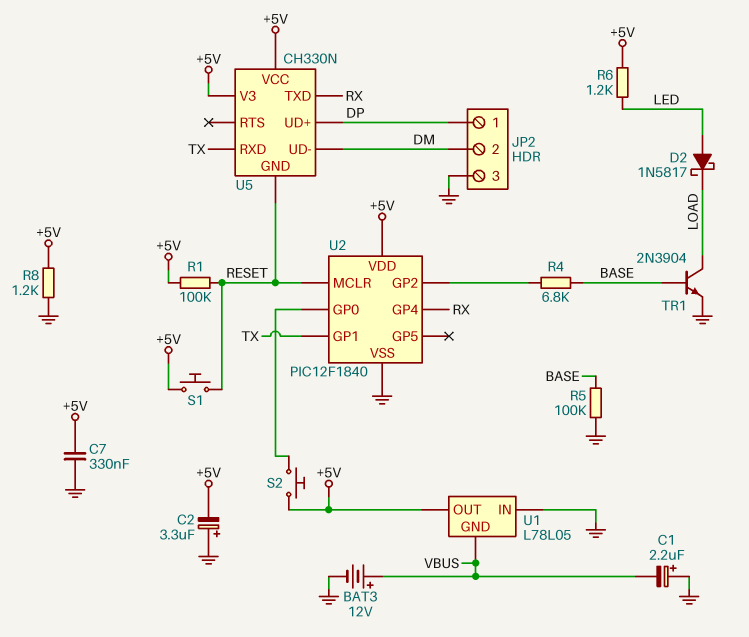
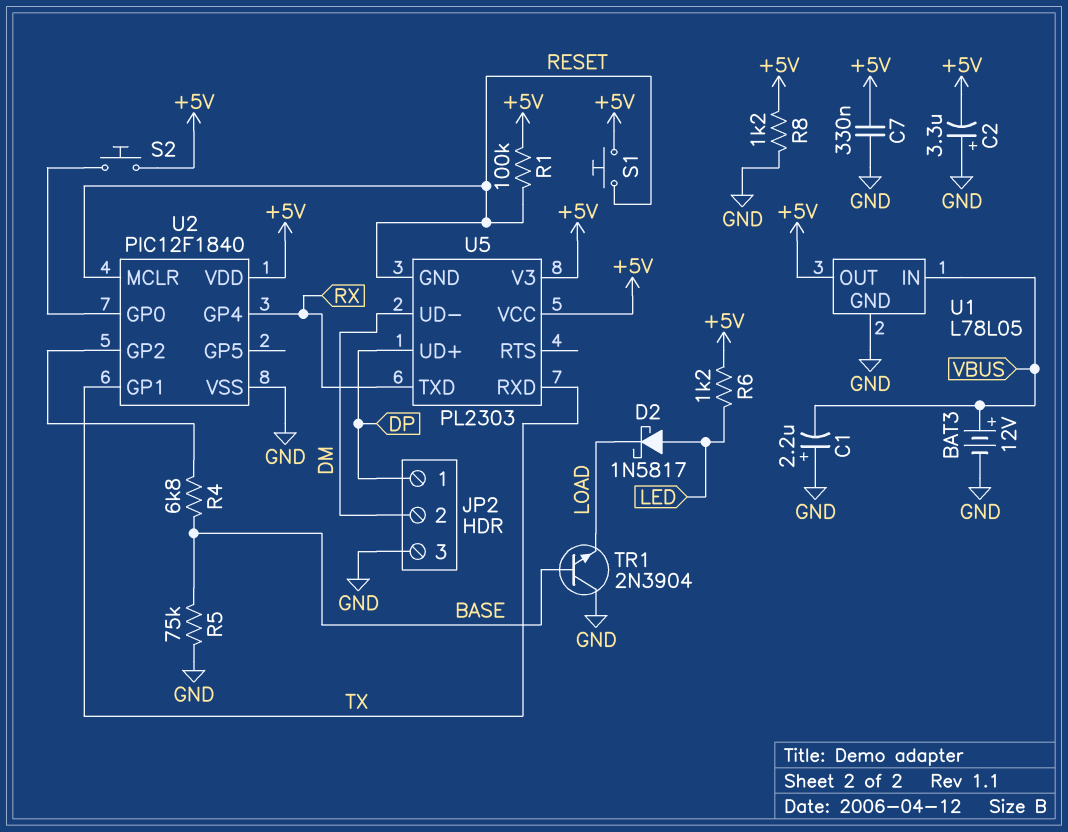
R5: 100k (BASE, GND) -> 75k (BASE, GND)
TR1: NPN 2N3904 (B BASE, C LOAD, E GND) -> NPN 2N3904 (B BASE, C GND, E LOAD)
U1 pin GND: VBUS -> GND
U1 pin IN: GND -> VBUS
U5: CH330N -> PL2303

